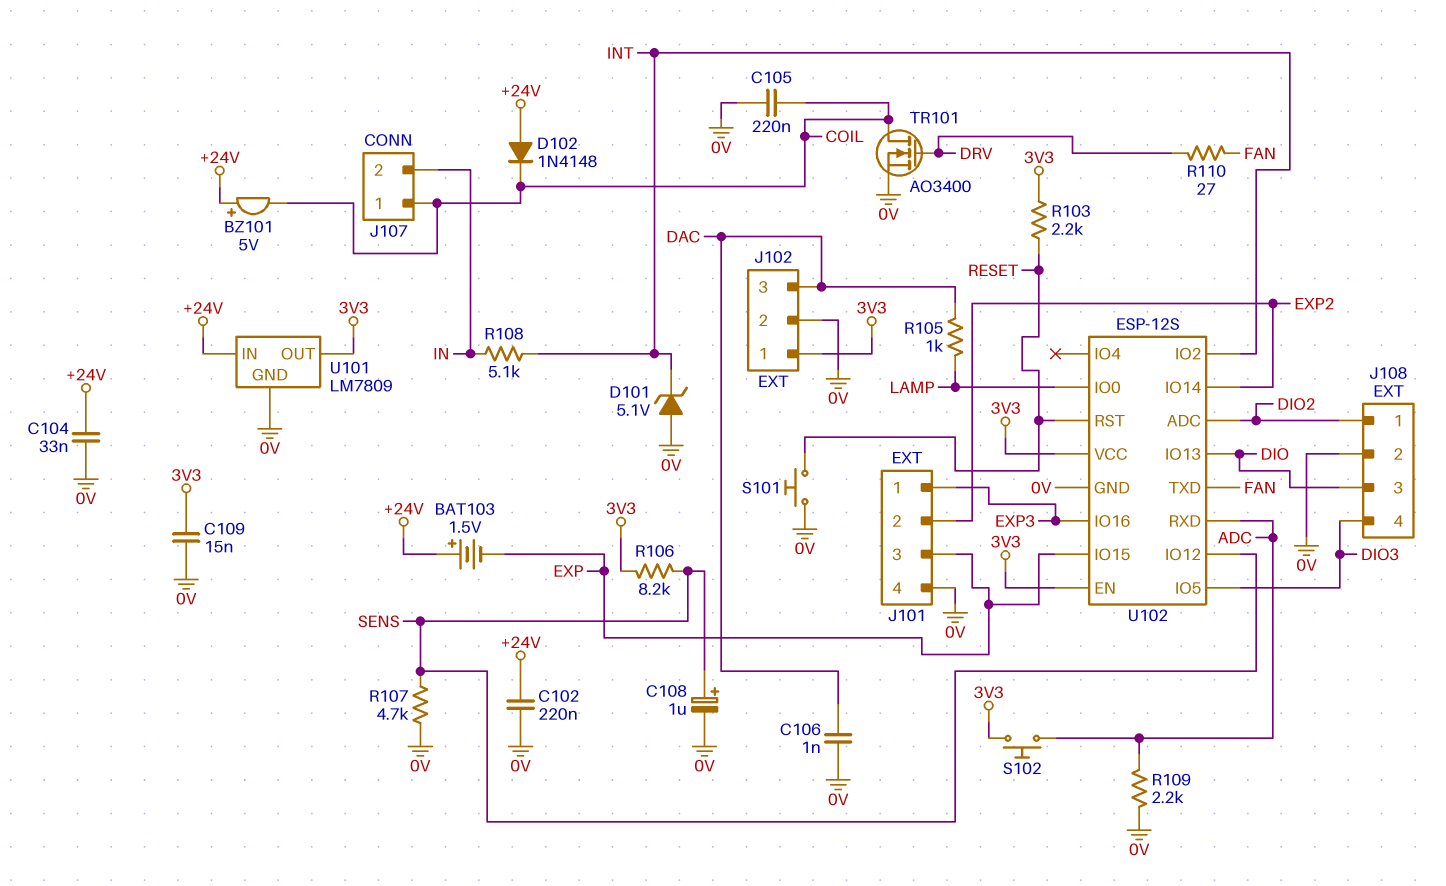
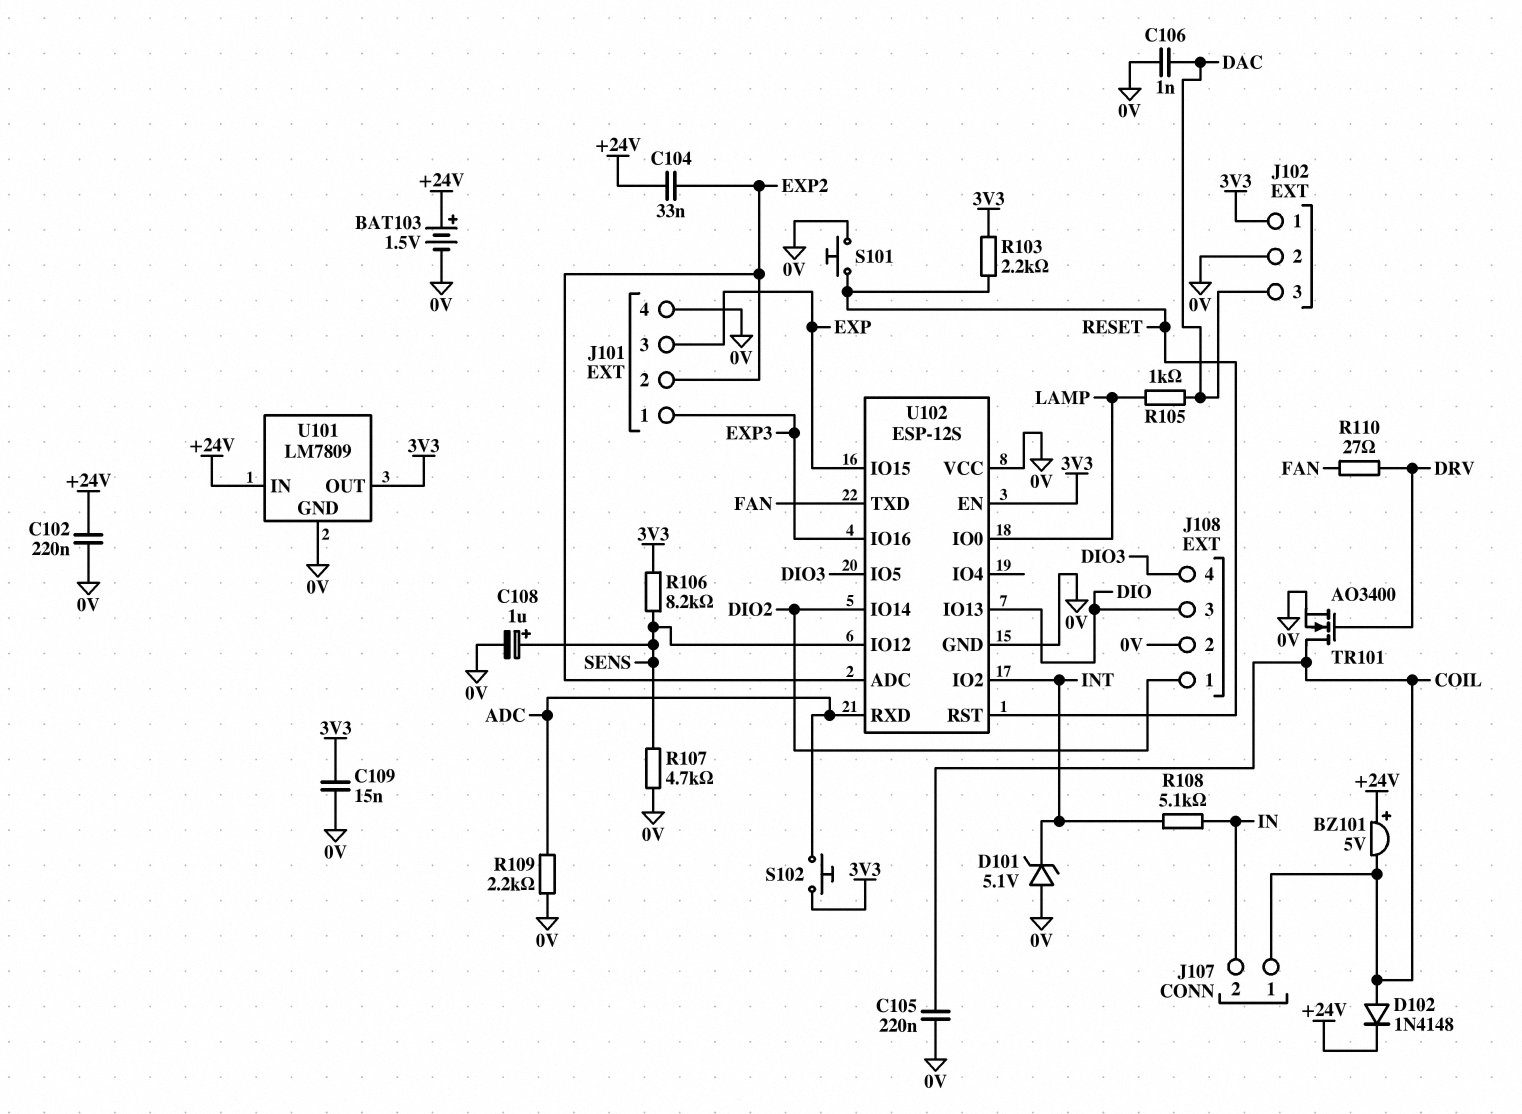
BAT103: 1.5V (plus +24V, minus EXP) -> 1.5V (plus +24V, minus 0V)
C104: 33nF (+24V, 0V) -> 33nF (+24V, EXP2)
D102: diode 1N4148 (A +24V, K COIL) -> diode 1N4148 (A COIL, K +24V)
U102 pin ADC: DIO2 -> EXP2
U102 pin IO14: EXP2 -> DIO2
U102 pin VCC: 3V3 -> 0V

